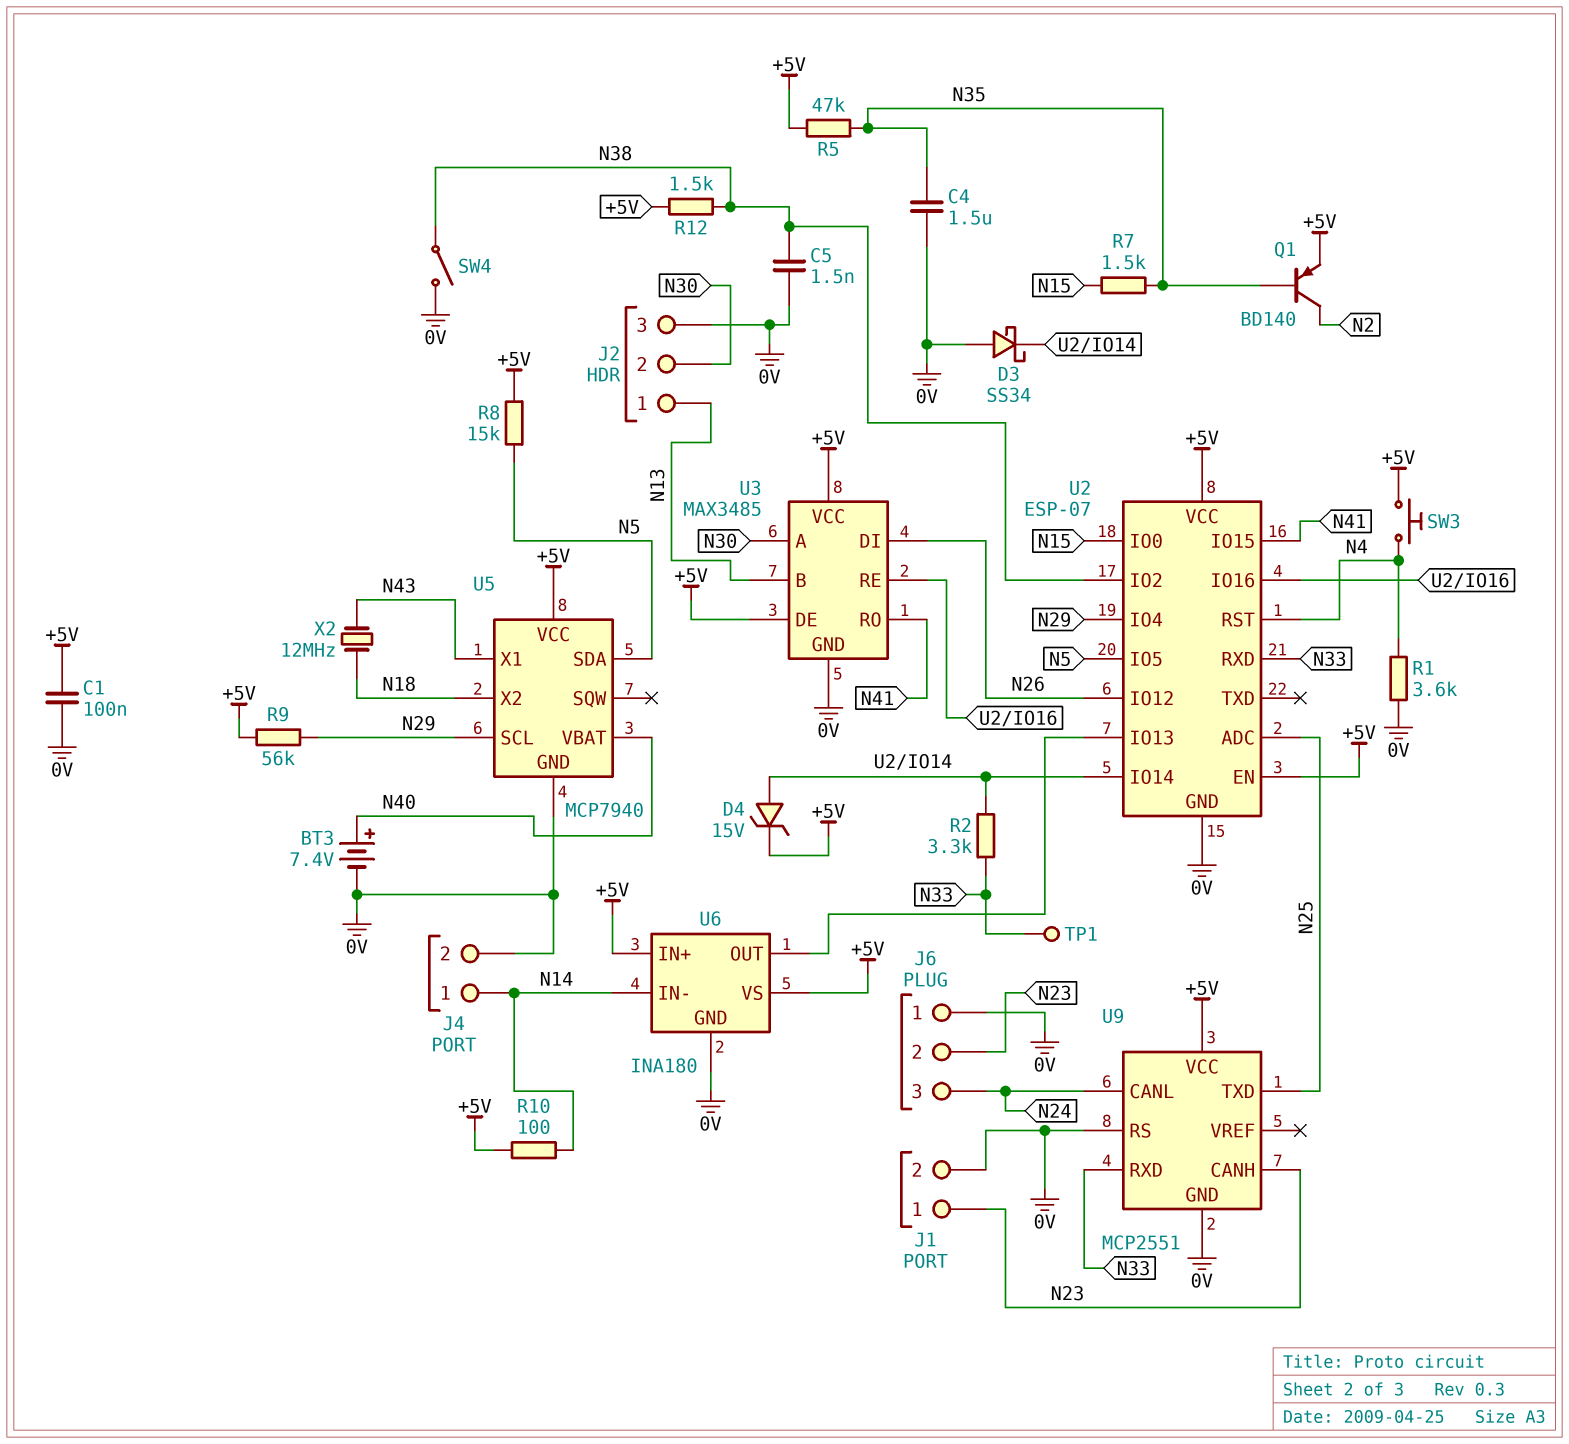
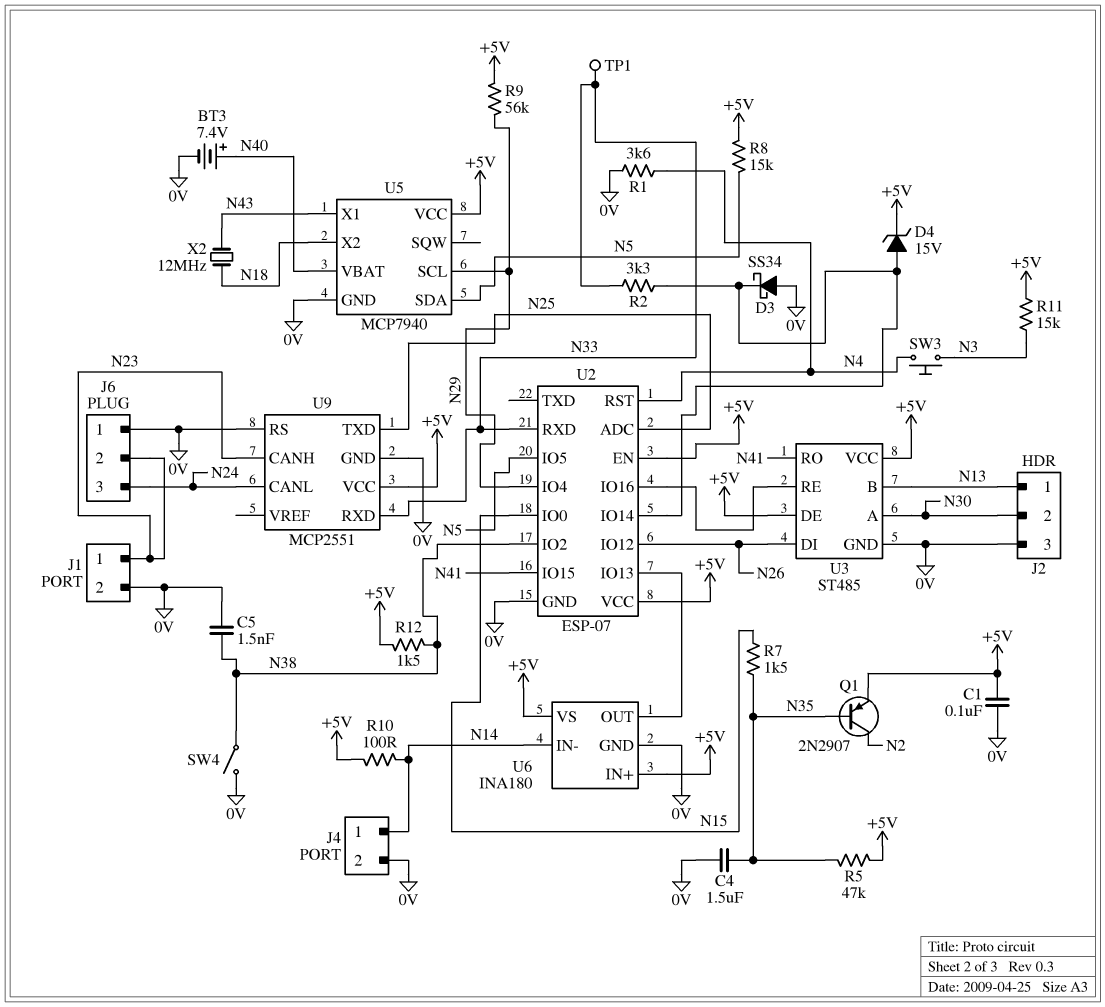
Q1: PNP BD140 (B N35, C N2, E +5V) -> PNP 2N2907 (B N35, C N2, E +5V)
R11: none -> 15k (+5V, N3)
SW3: button (+5V, N4) -> button (N3, N4)
U3: MAX3485 -> ST485

